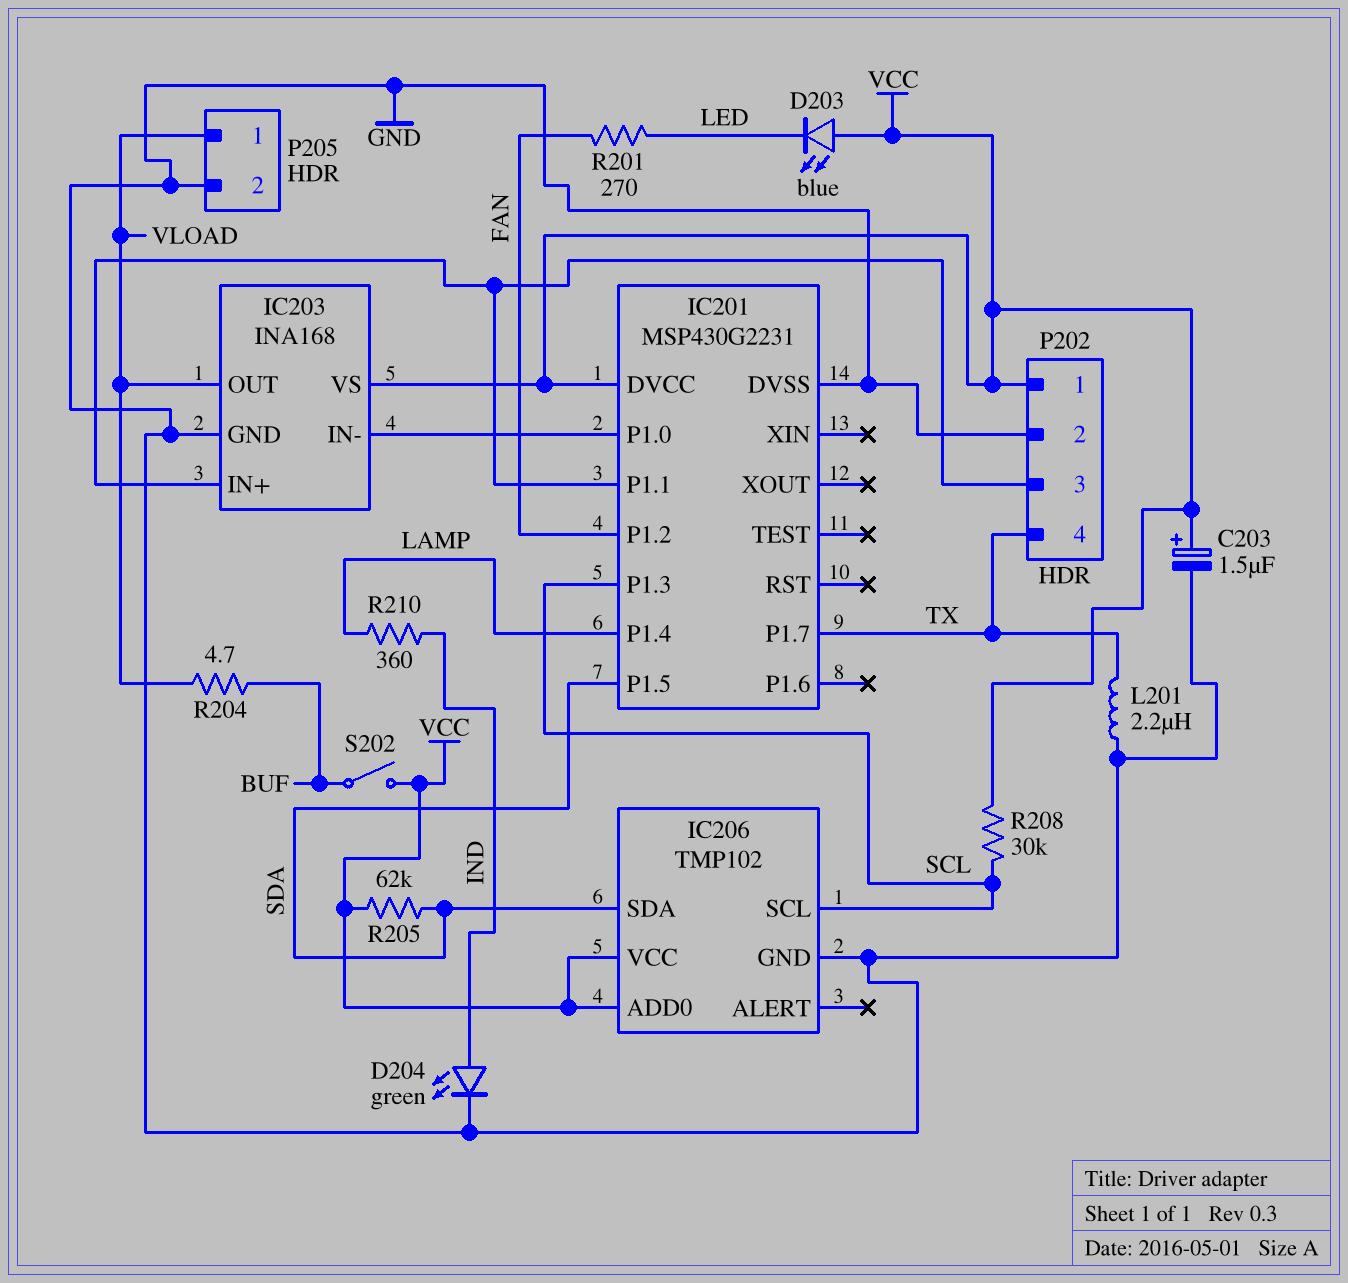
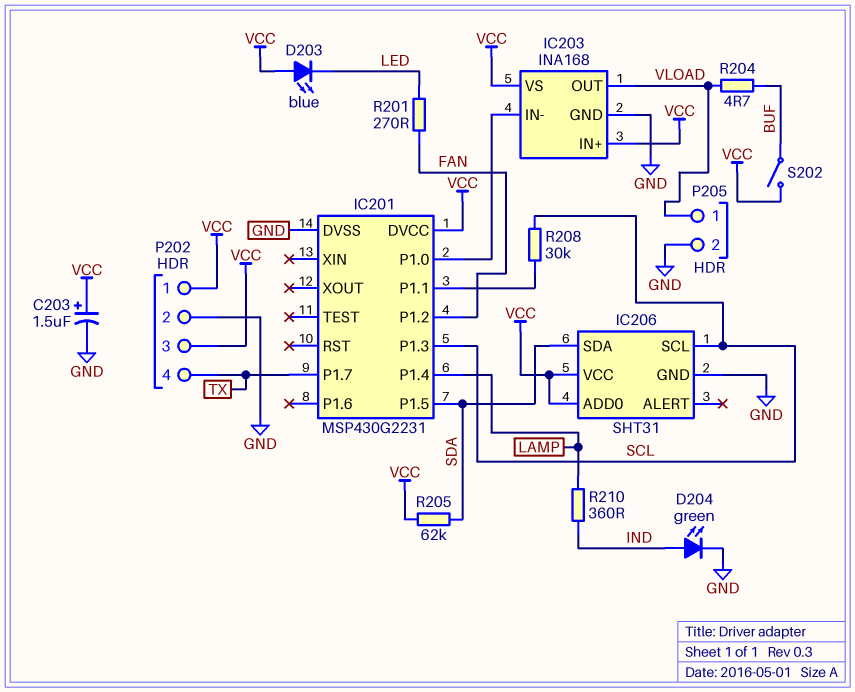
IC203 pin IN+: IC201/P1.1 -> VCC
IC206: TMP102 -> SHT31
L201: 2.2uH (GND, TX) -> none
P202 pin 3: IC201/P1.1 -> VCC
R208: 30k (SCL, VCC) -> 30k (IC201/P1.1, SCL)

